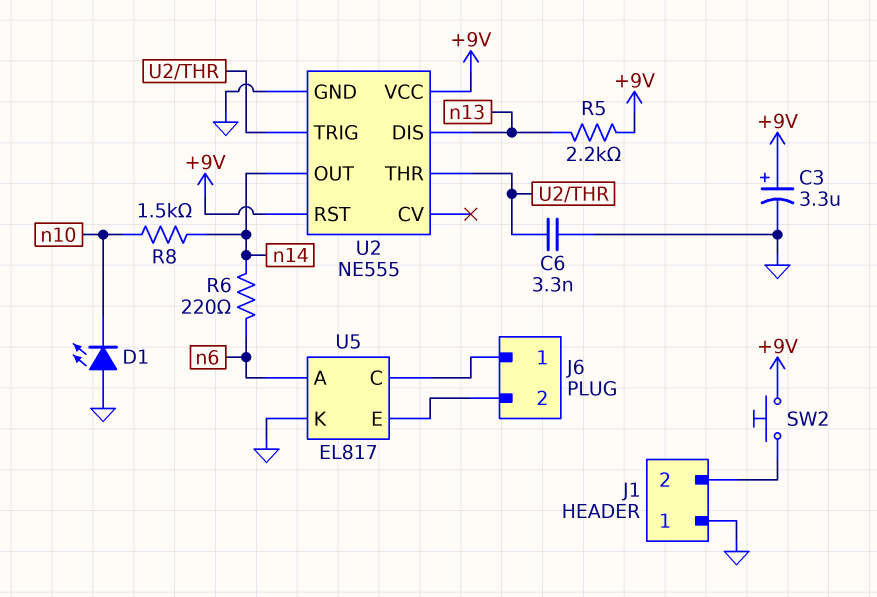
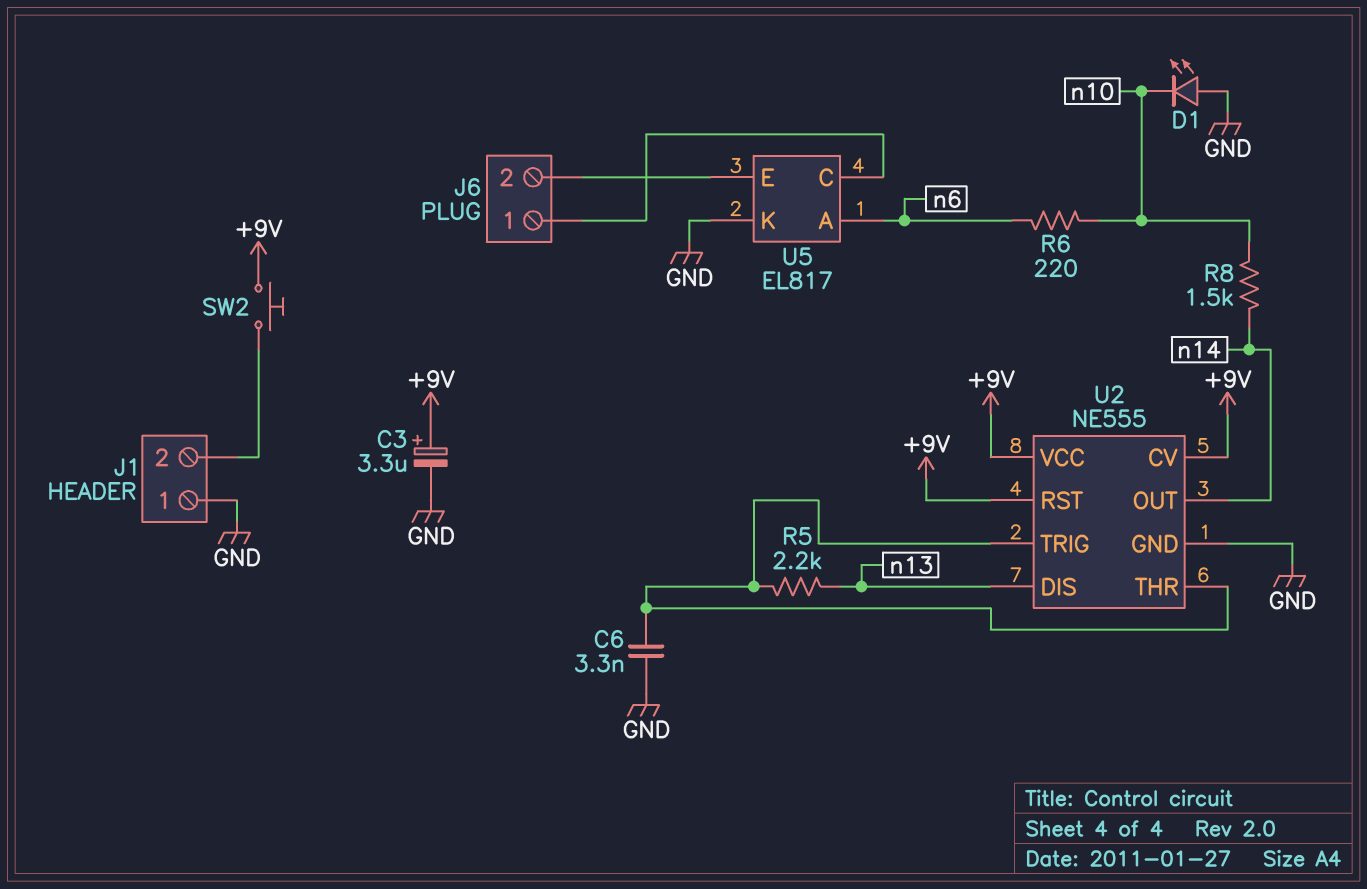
R5: 2.2k (+9V, n13) -> 2.2k (U2/THR, n13)
R6: 220 (n6, n14) -> 220 (n6, n10)
U2 pin CV: none -> +9V

